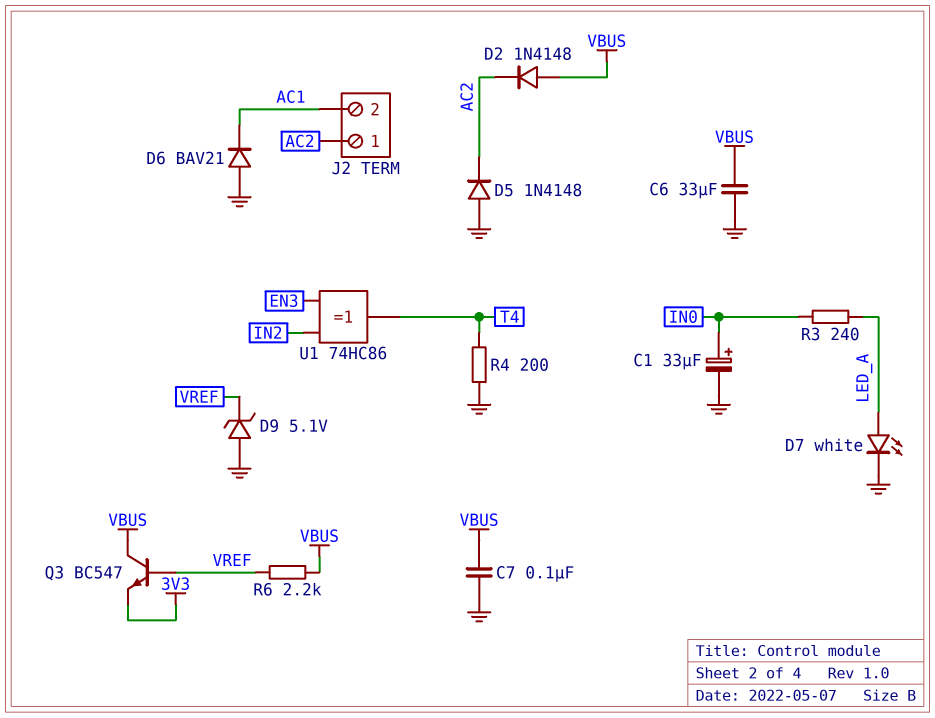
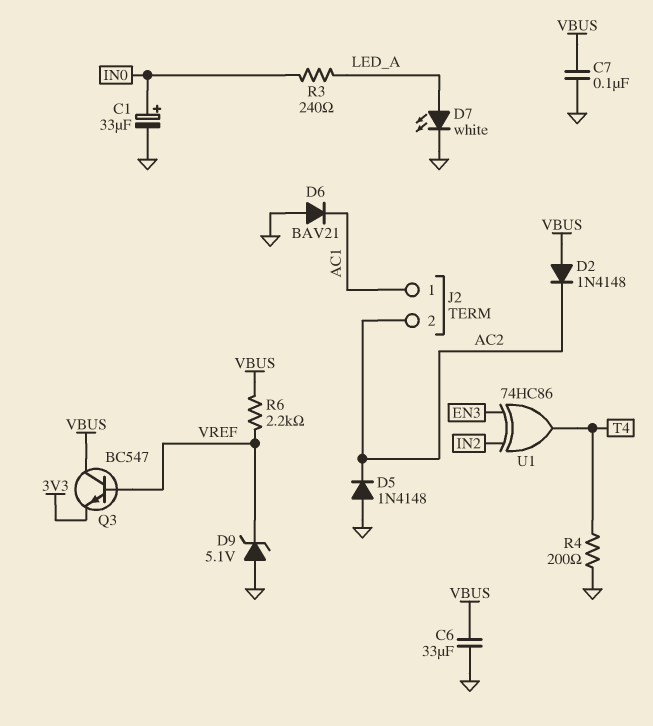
J2 pin 1: AC2 -> AC1
J2 pin 2: AC1 -> AC2

